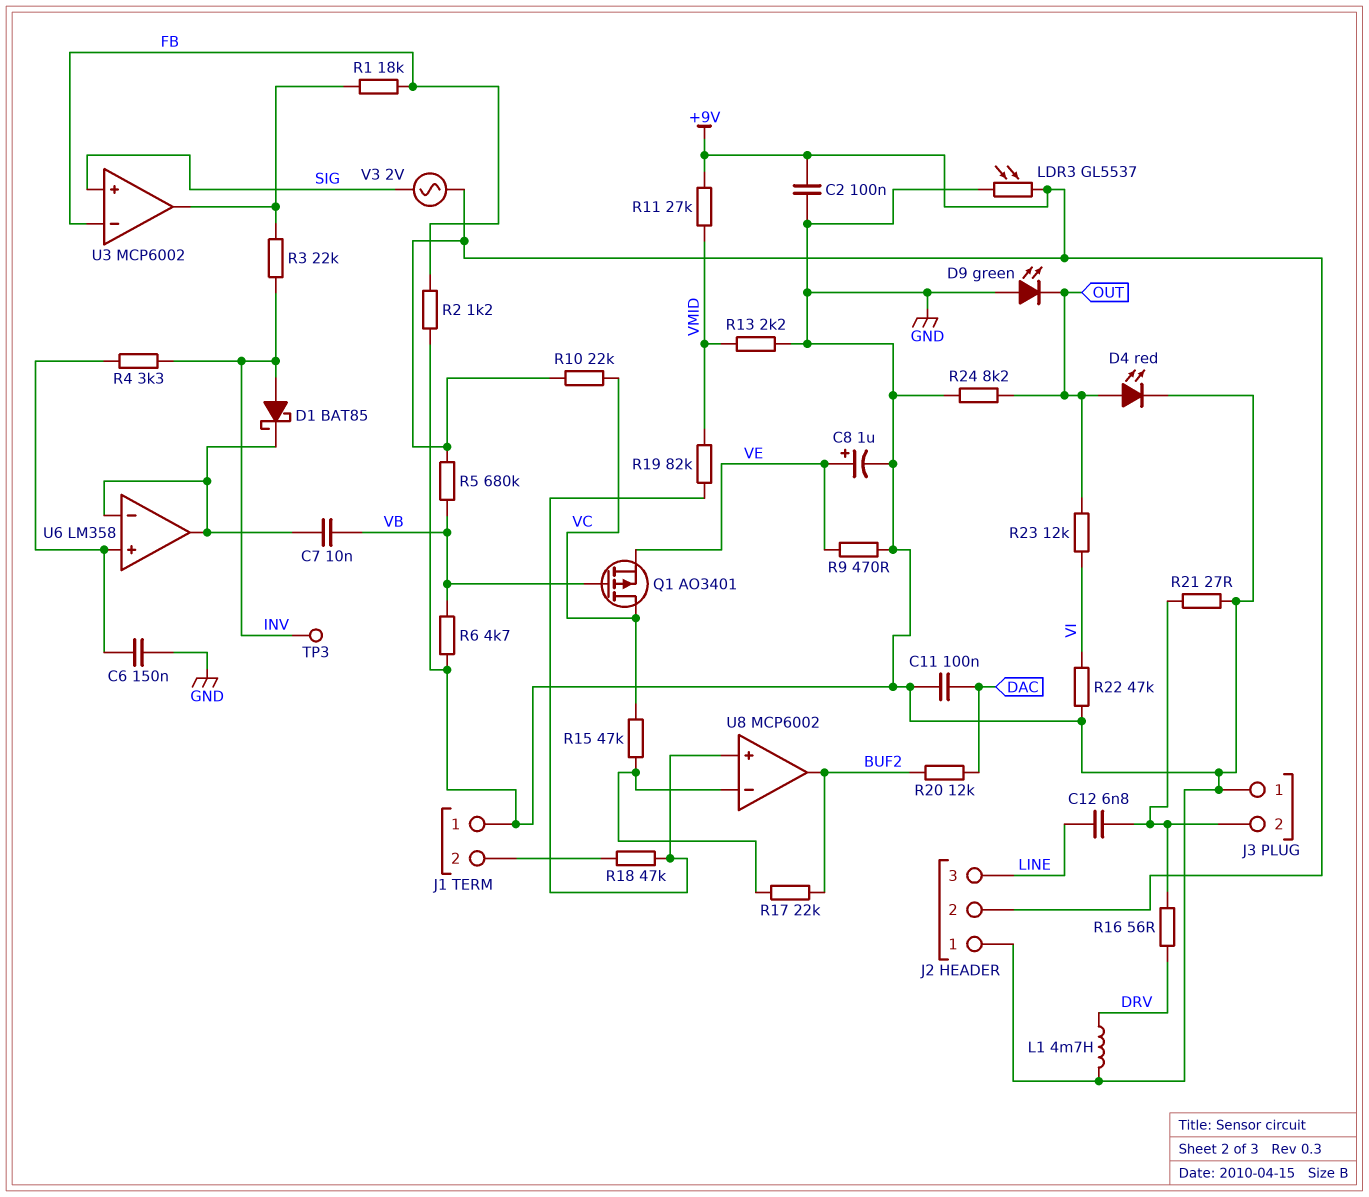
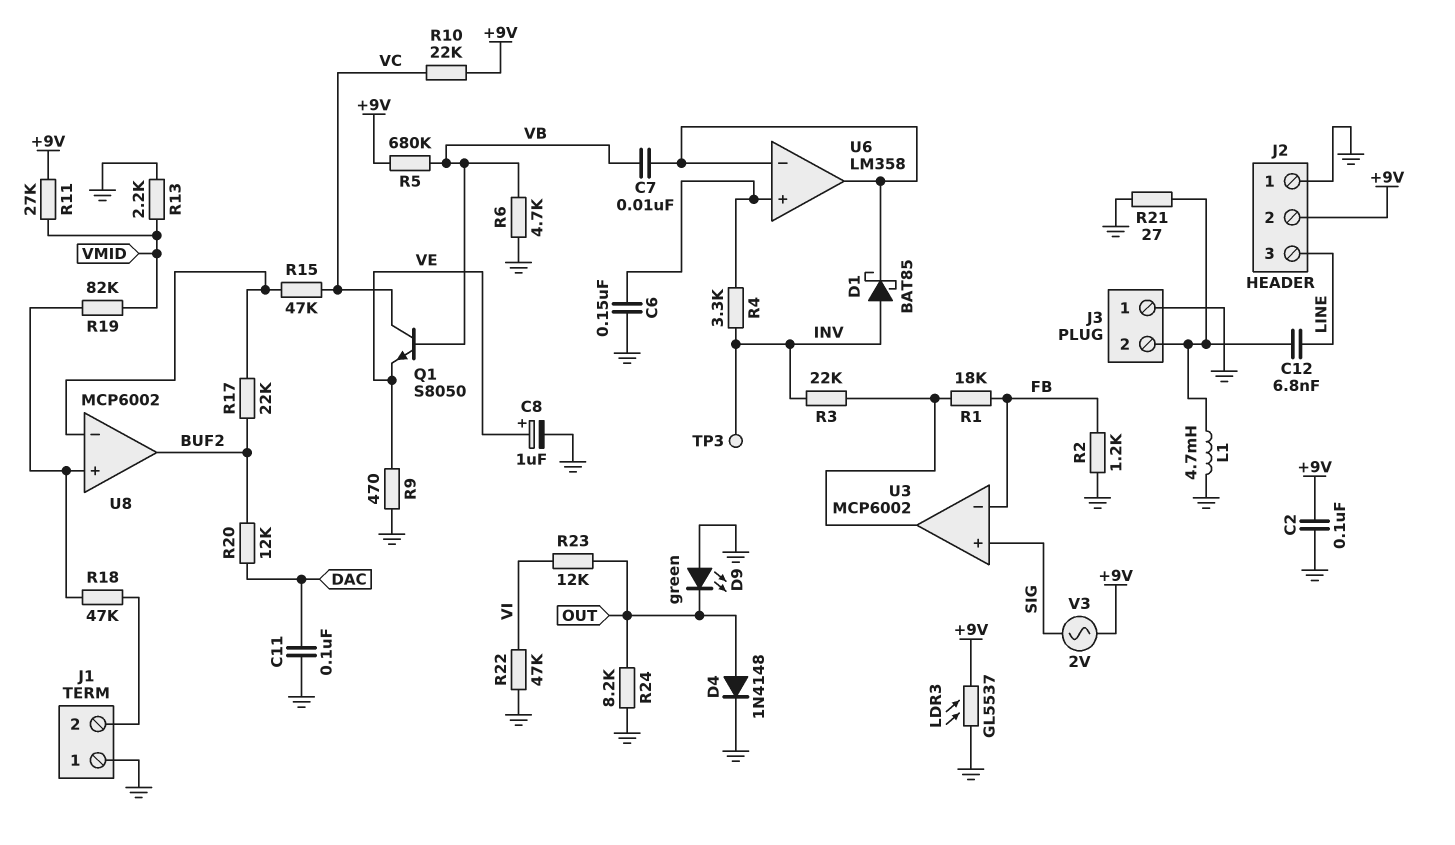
D4: LED red (A OUT, K GND) -> diode 1N4148 (A OUT, K GND)
L1: 4.7mH (DRV, GND) -> 4.7mH (GND, J3/2)
Q1: PMOS AO3401 (G VB, D VC, S VE) -> NPN S8050 (B VB, C VC, E VE)
R16: 56 (DRV, J3/2) -> none

